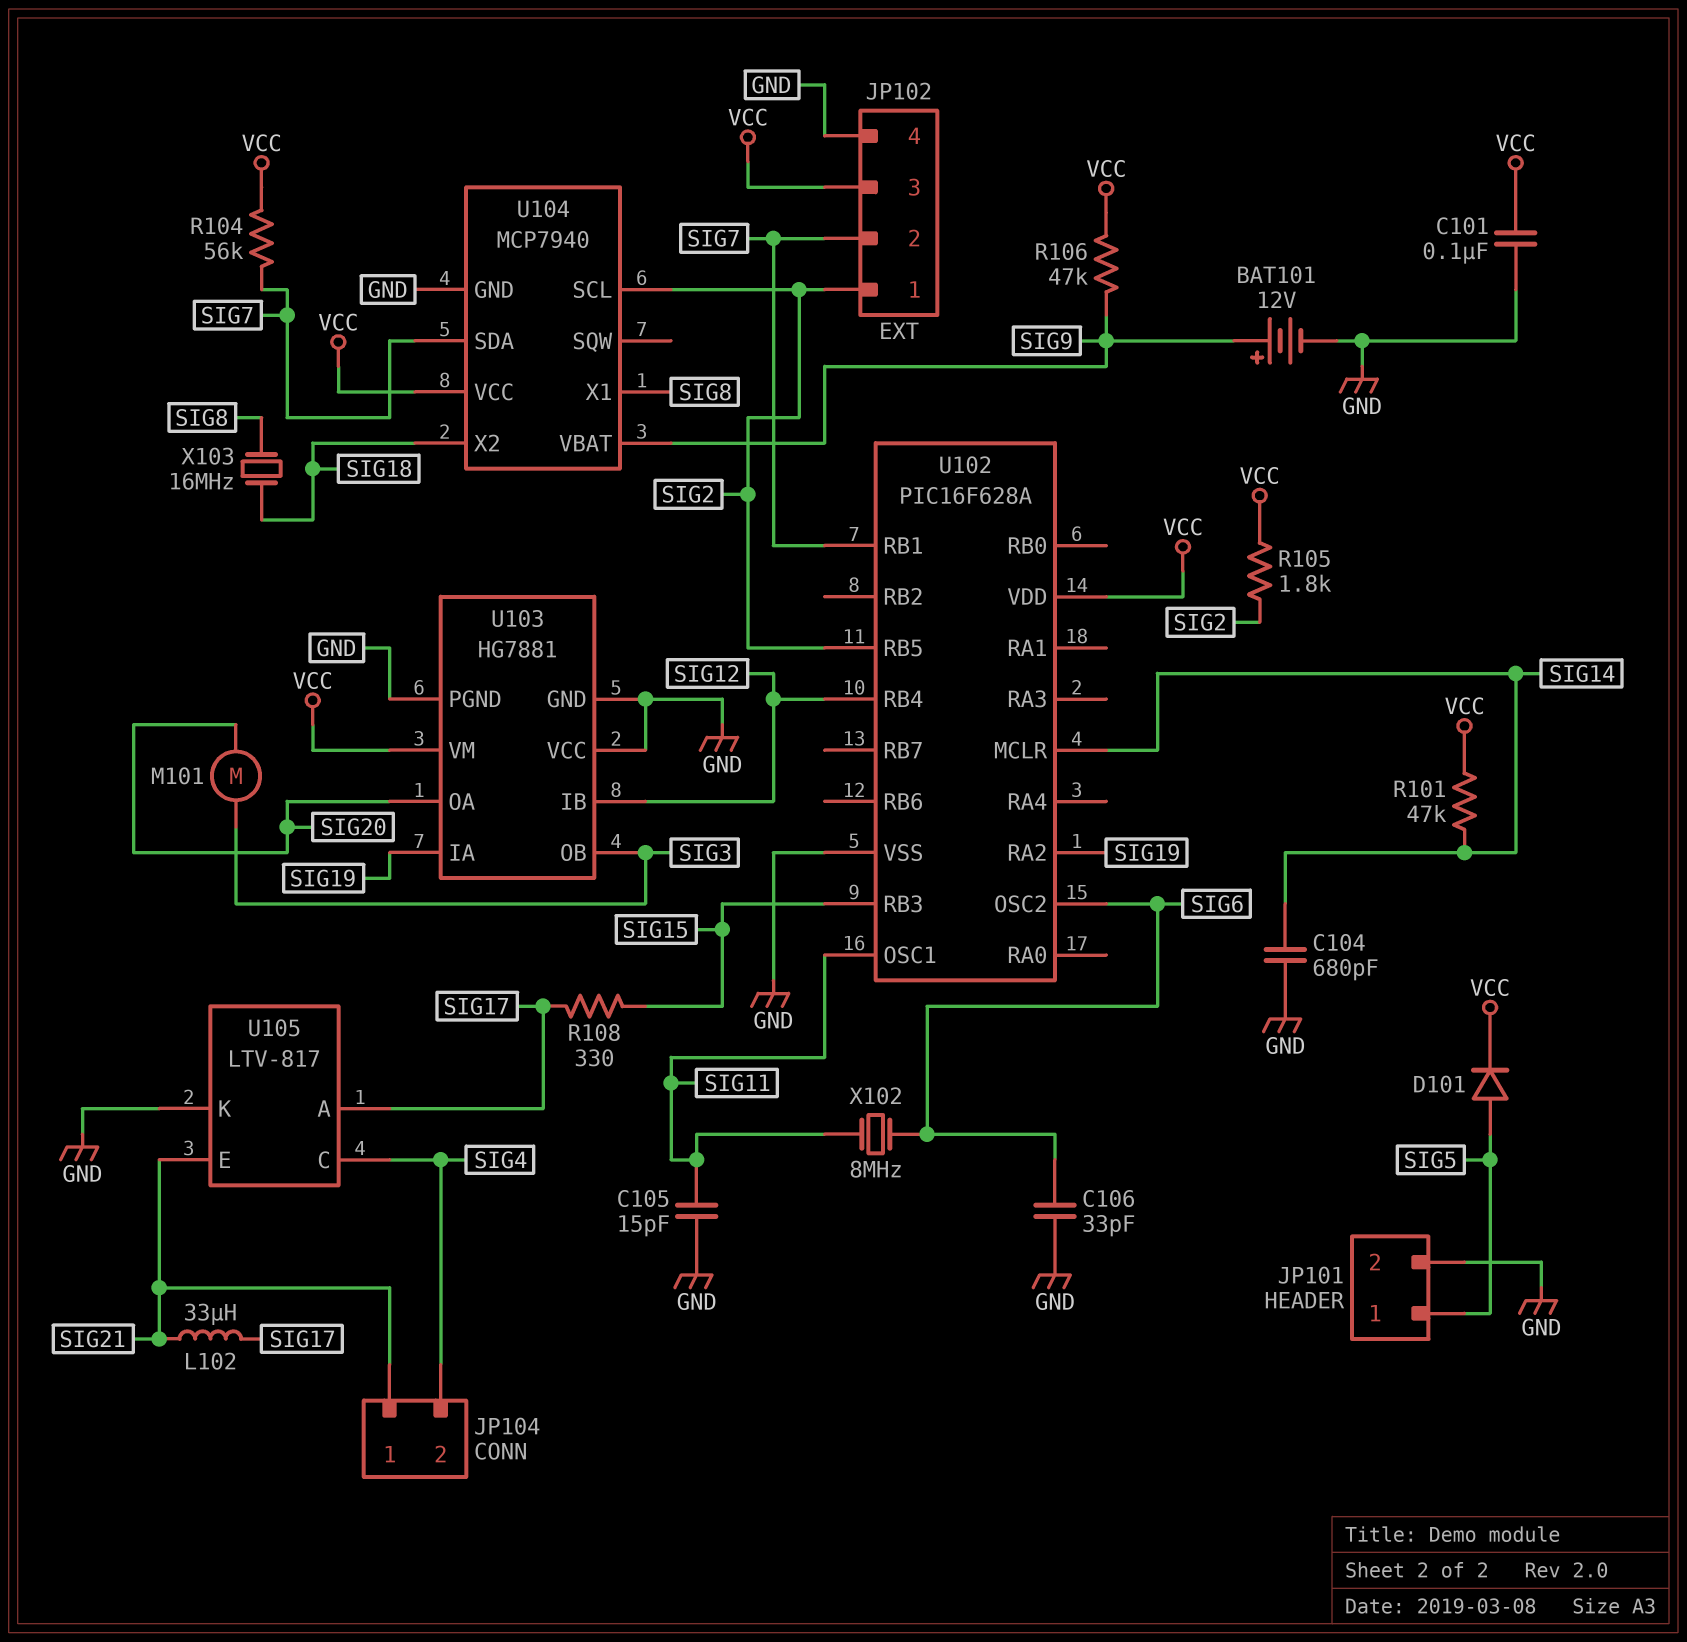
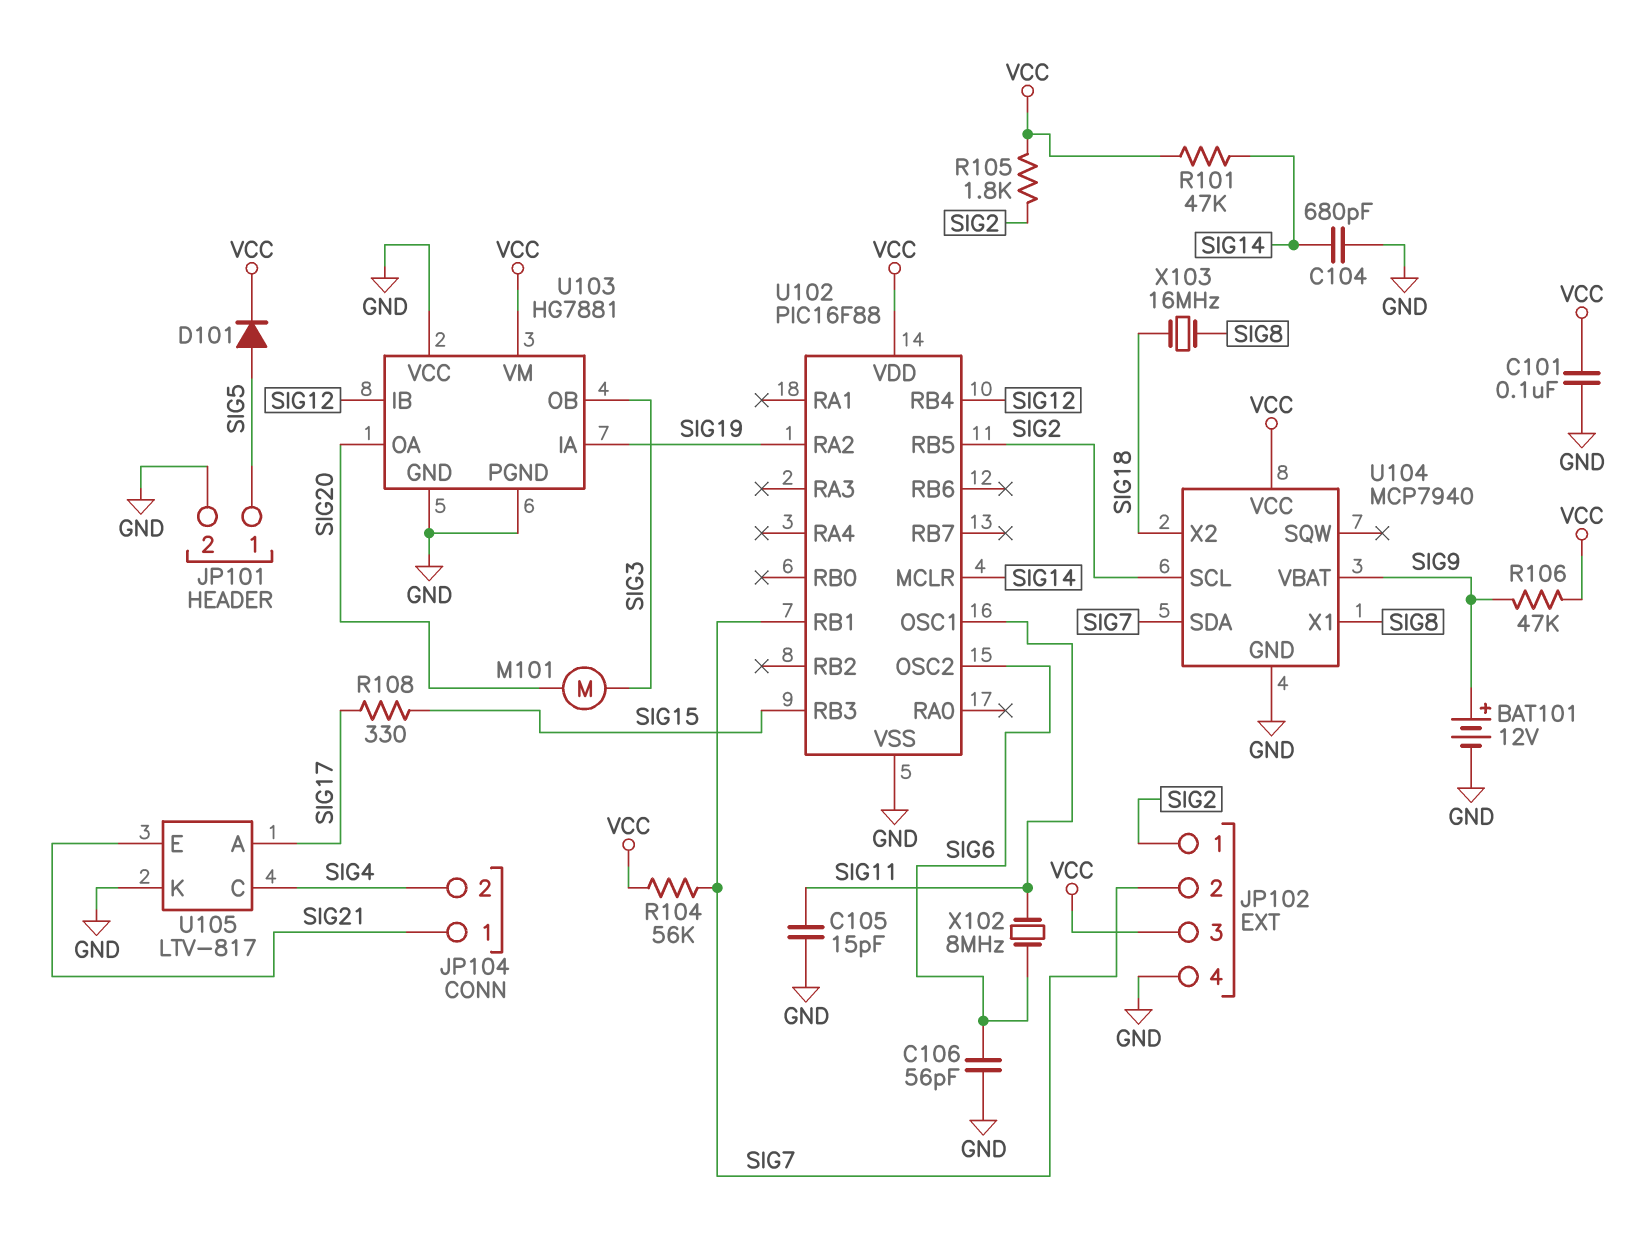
C106: 33pF (GND, SIG6) -> 56pF (GND, SIG6)
L102: 33uH (SIG17, SIG21) -> none
U102: PIC16F628A -> PIC16F88

